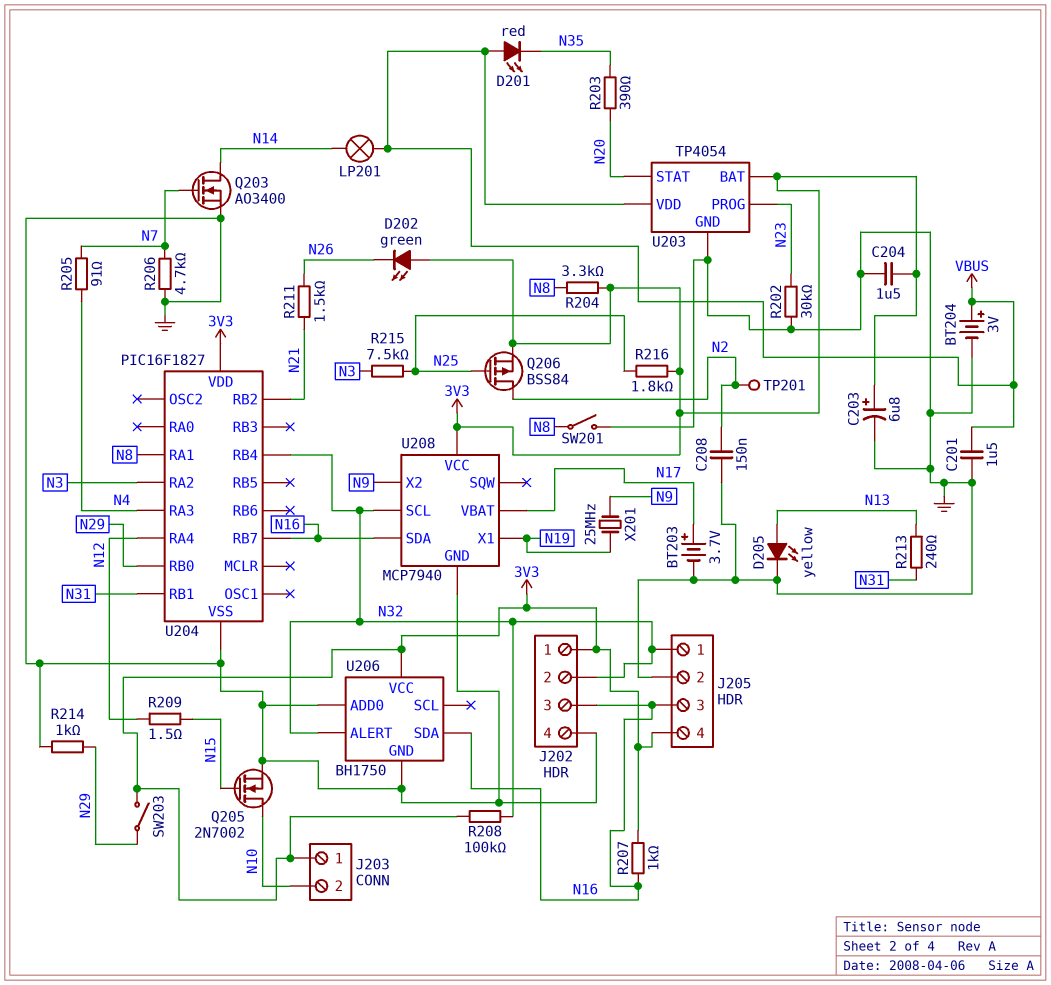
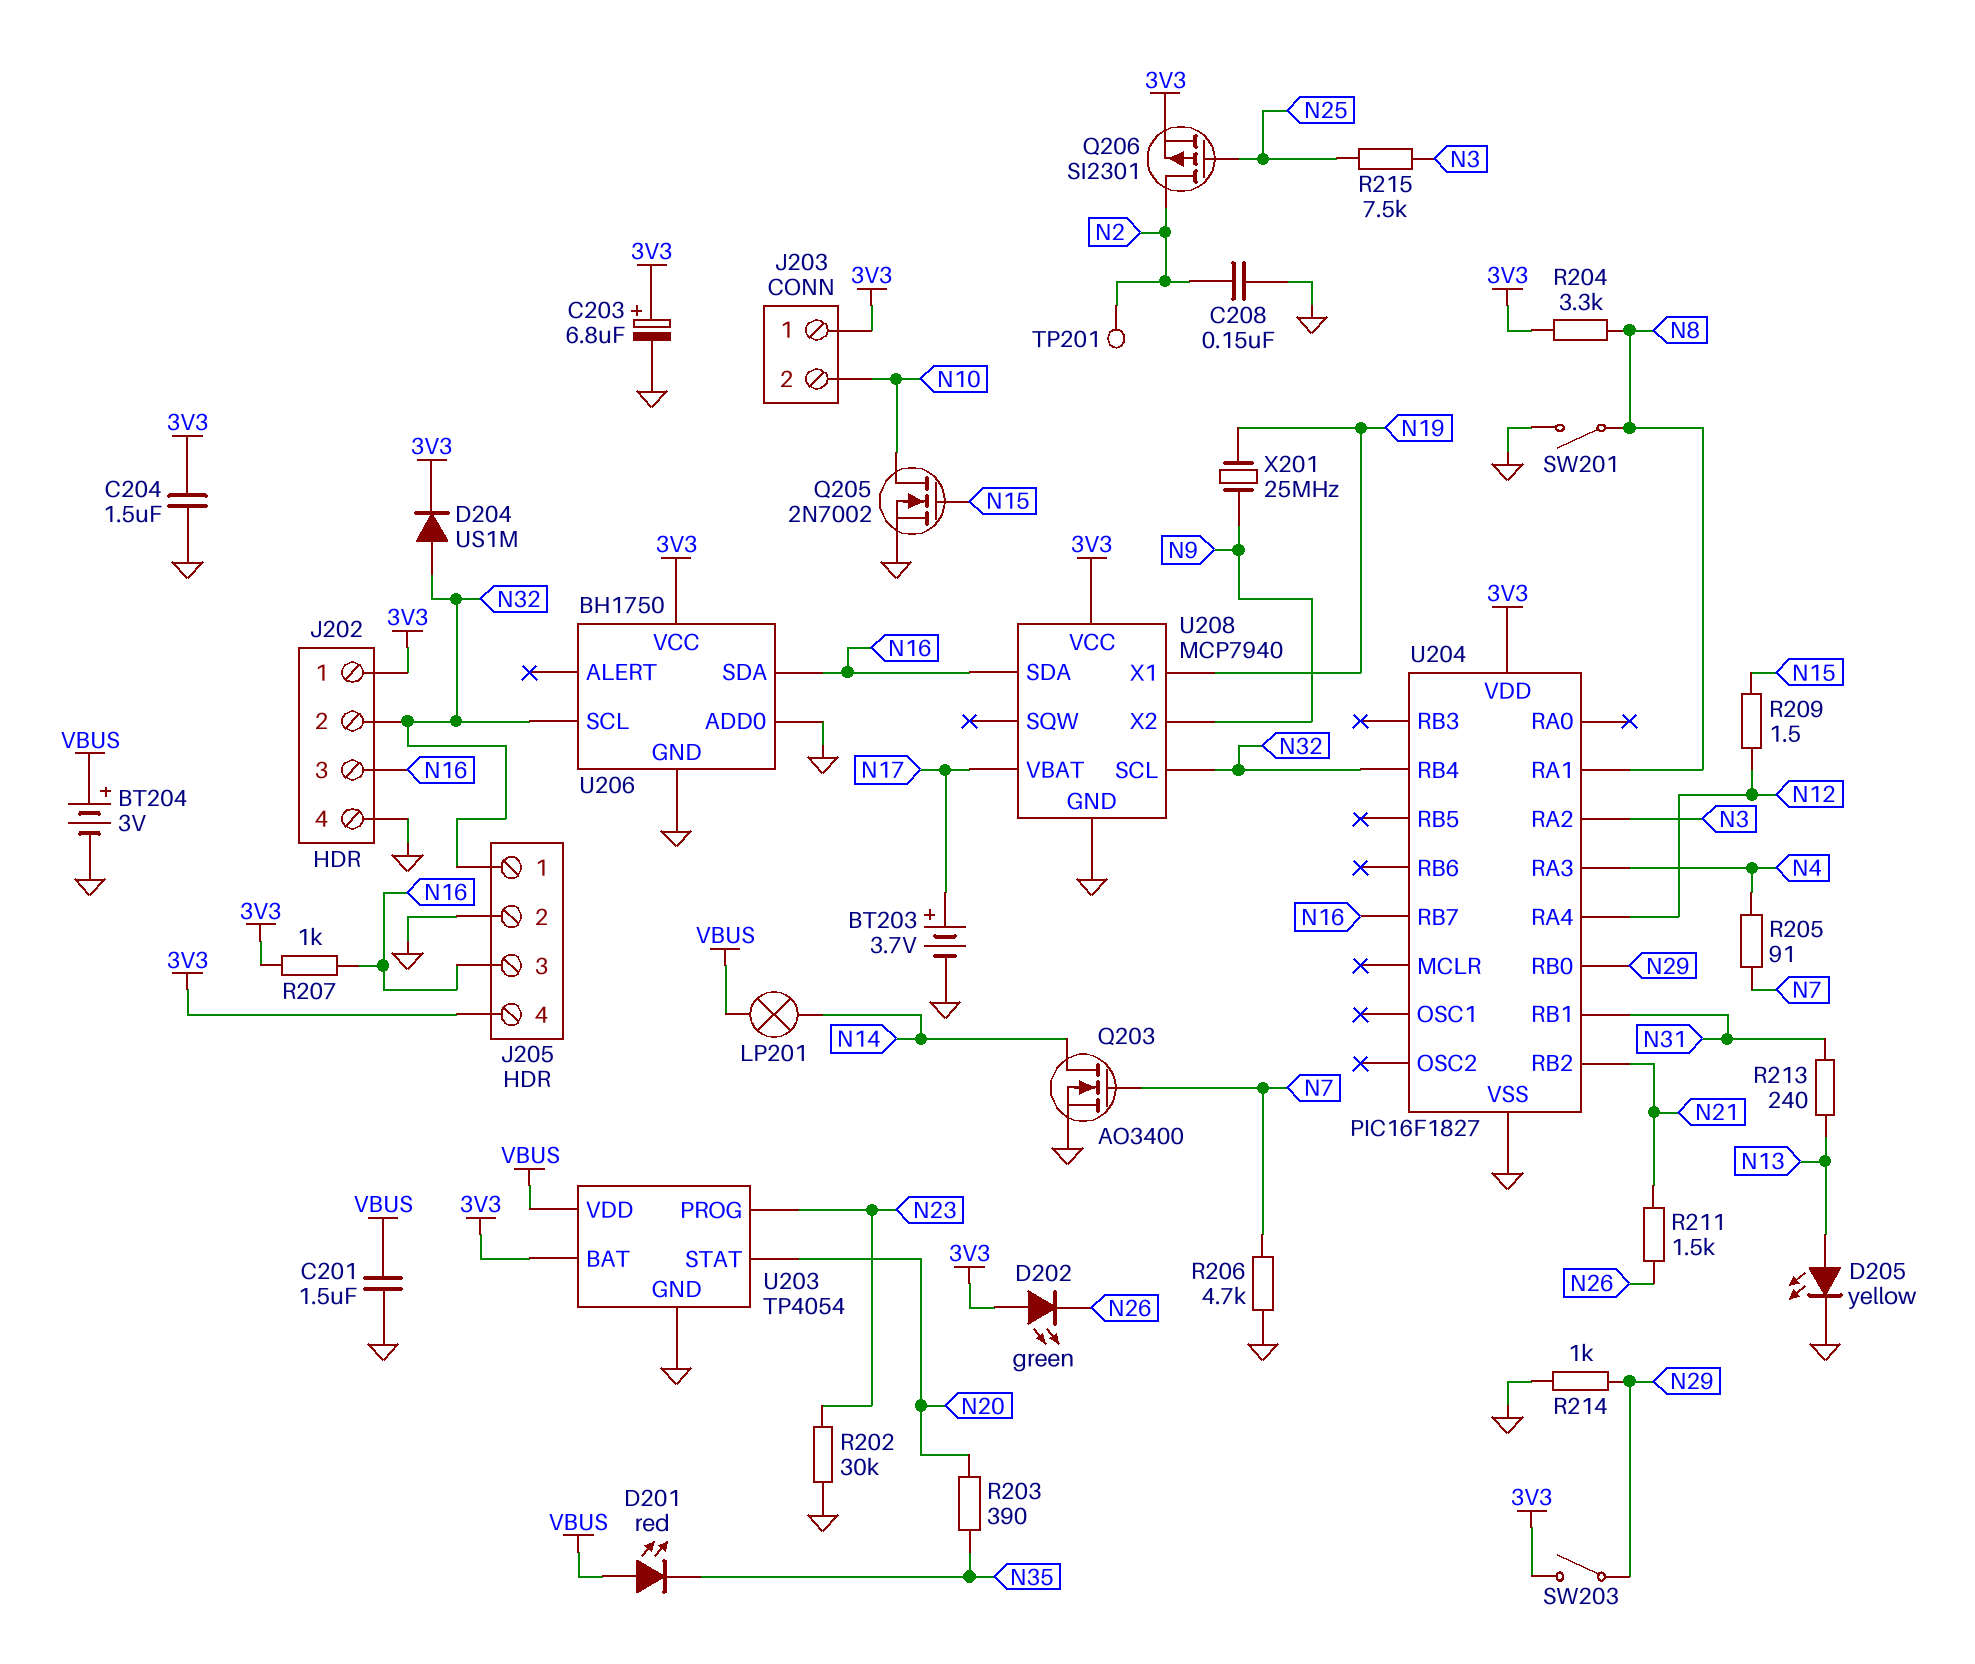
D204: none -> diode US1M (A N32, K 3V3)
Q206: PMOS BSS84 (G N25, D N2, S 3V3) -> PMOS SI2301 (G N25, D N2, S 3V3)
R208: 100k (3V3, N32) -> none
R216: 1.8k (3V3, N25) -> none
U206 pin ALERT: N32 -> none
U206 pin SCL: none -> N32

